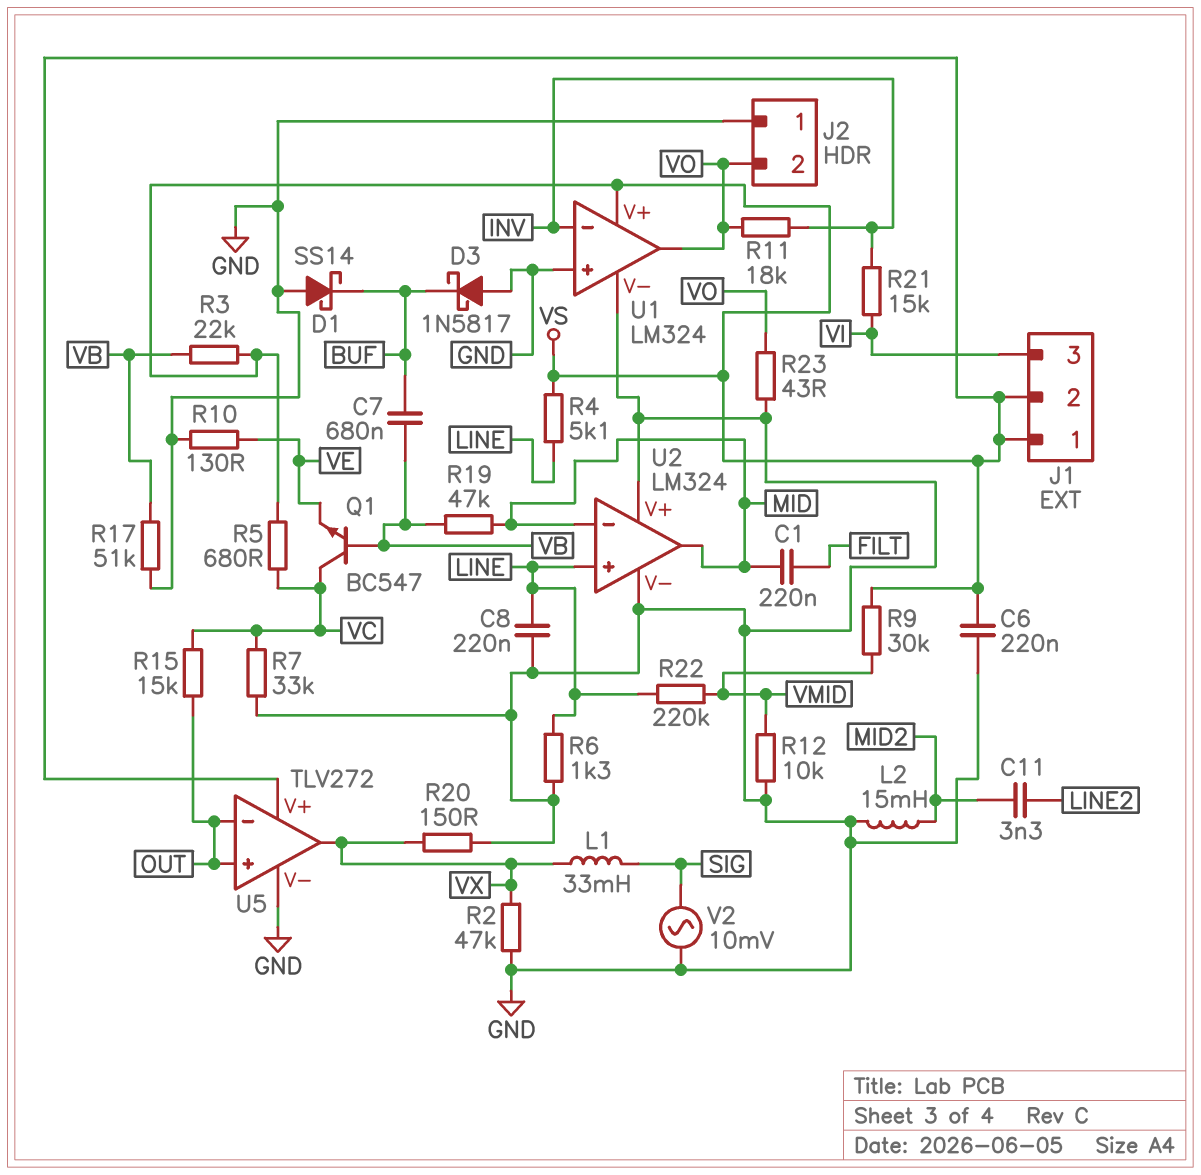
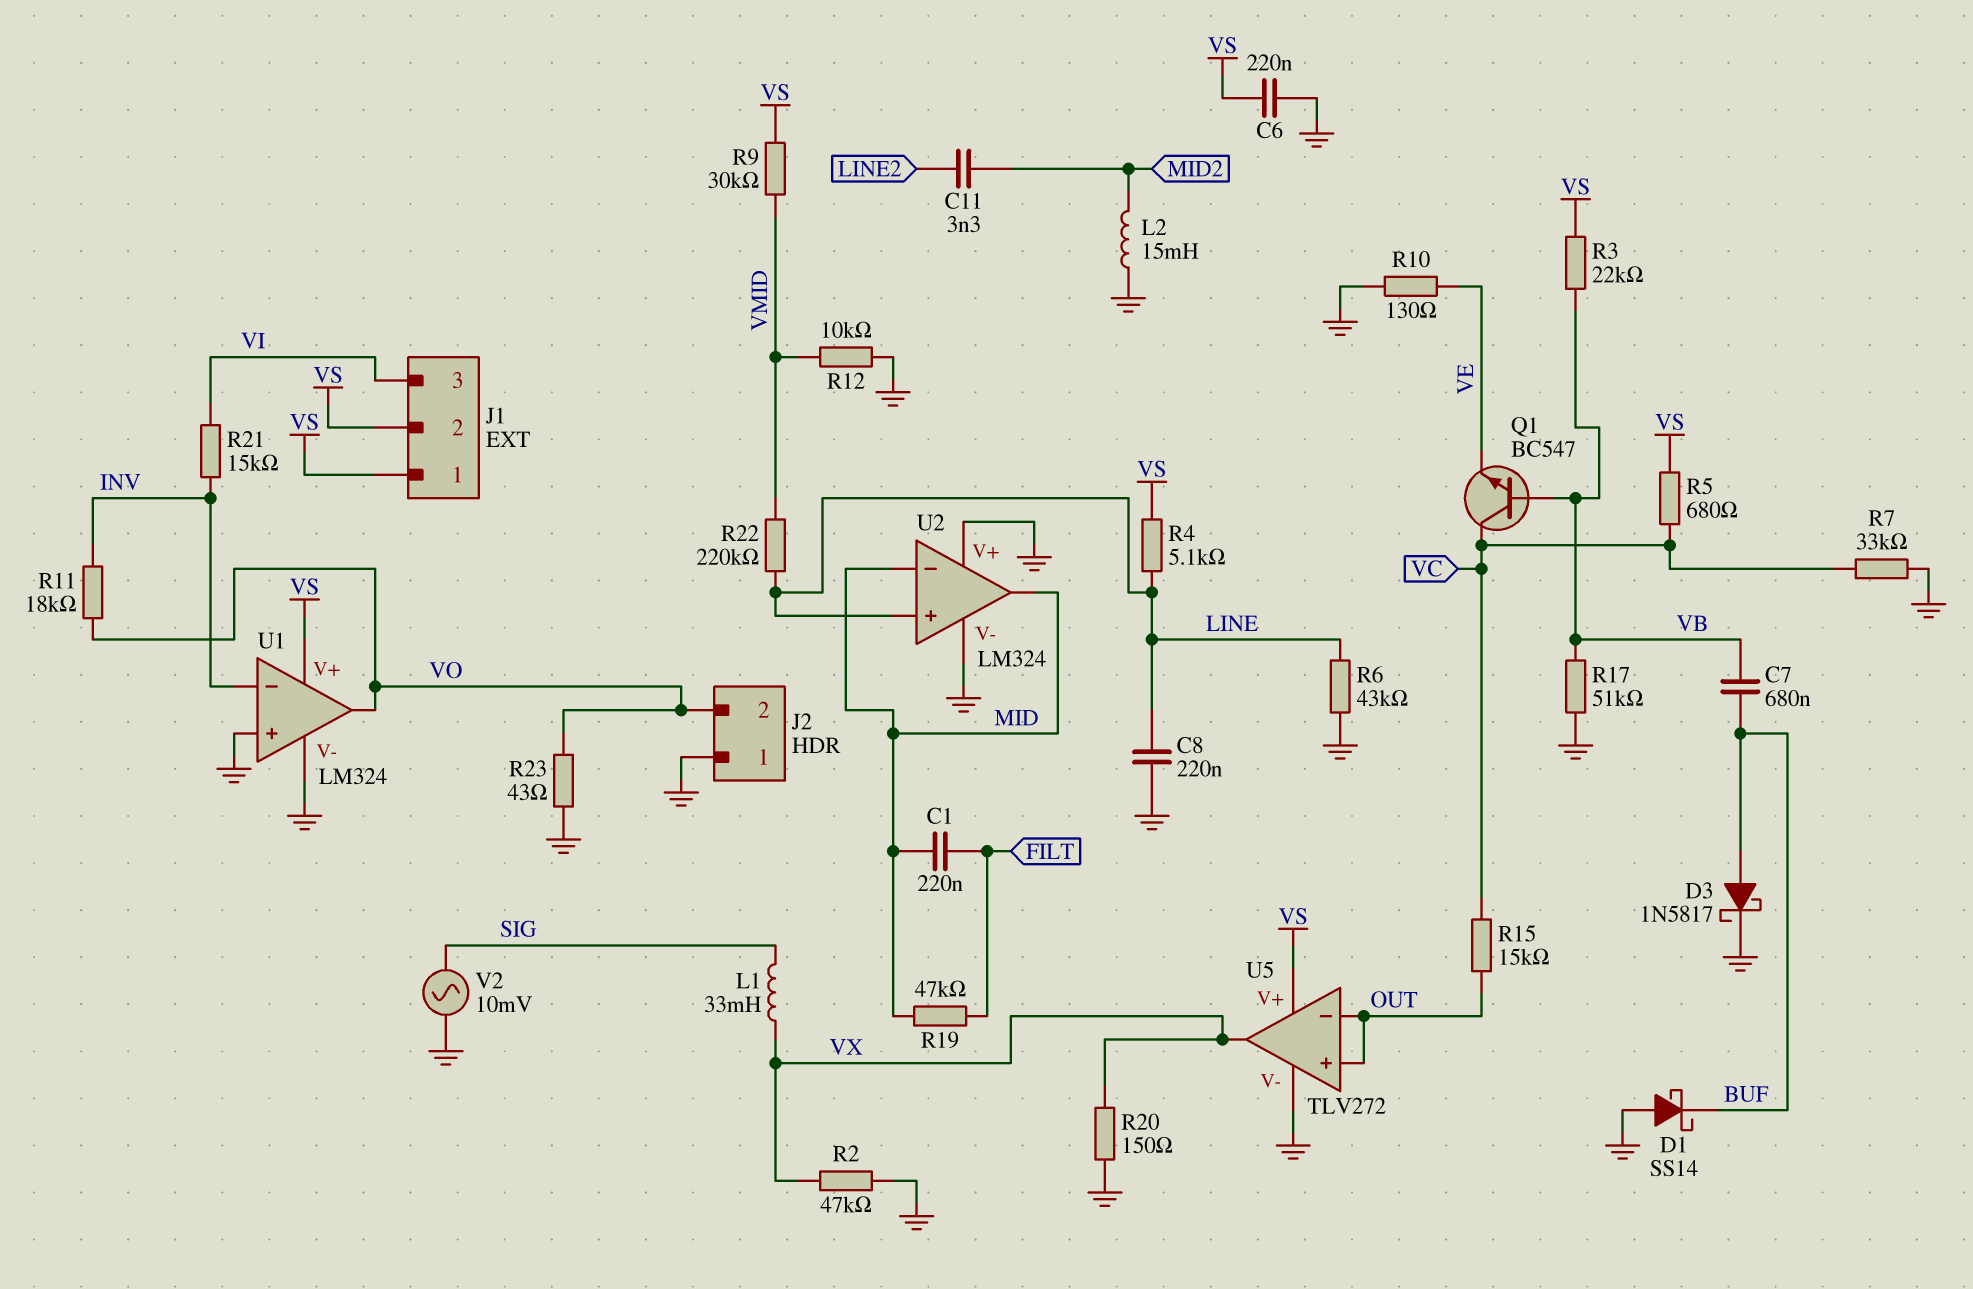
D3: schottky 1N5817 (A GND, K BUF) -> schottky 1N5817 (A BUF, K GND)
R6: 1.3k (GND, LINE) -> 43k (GND, LINE)
R19: 47k (MID, VB) -> 47k (FILT, MID)

